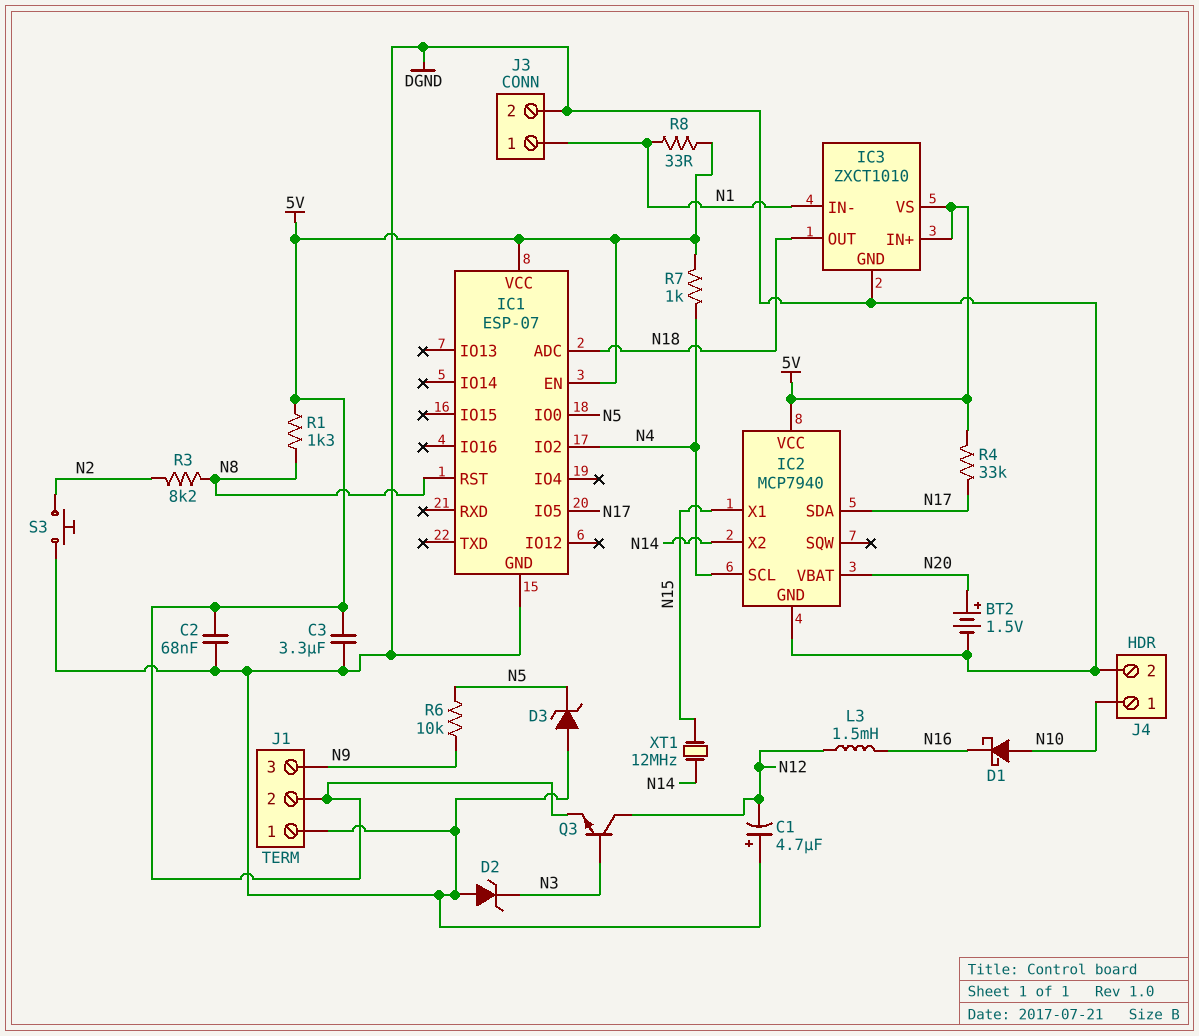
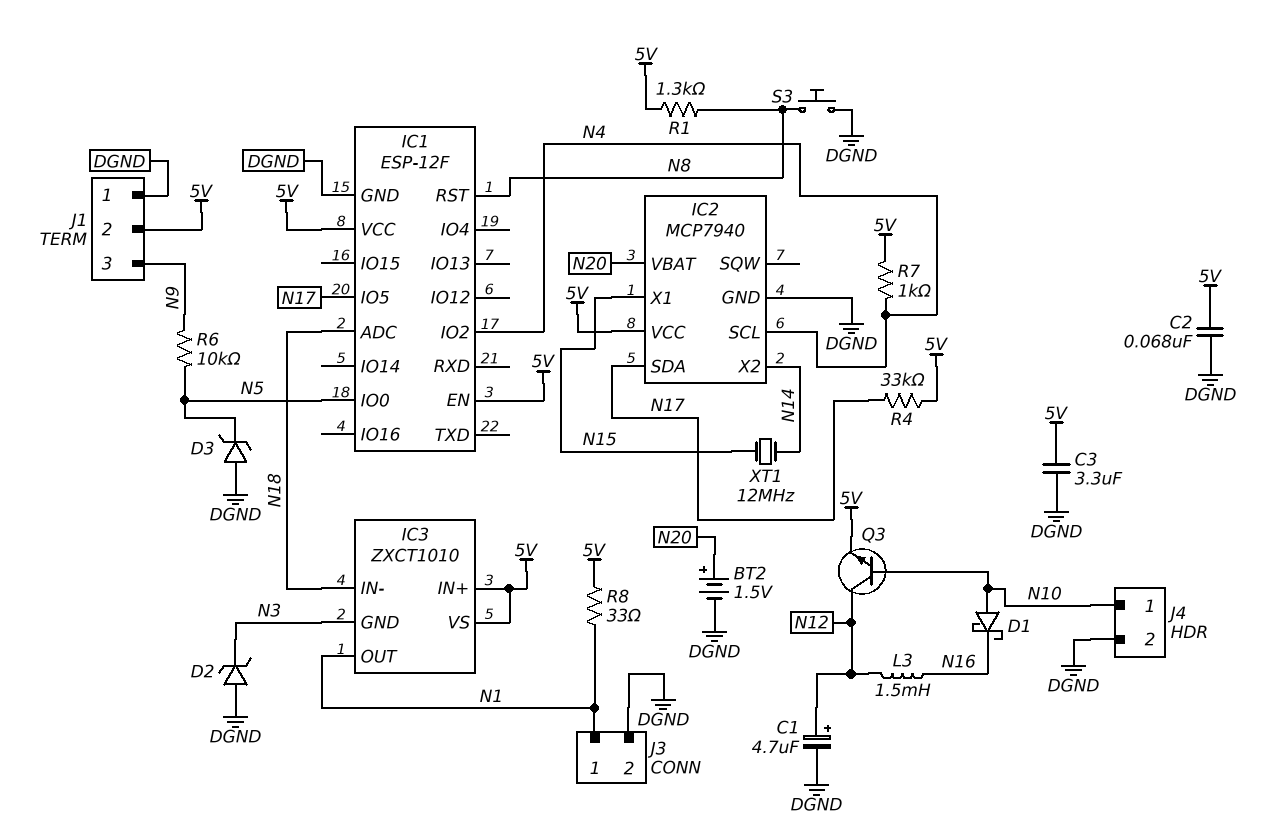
C1: 4.7uF (plus DGND, minus N12) -> 4.7uF (plus N12, minus DGND)
IC1: ESP-07 -> ESP-12F
IC3 pin GND: DGND -> N3
IC3 pin IN-: N1 -> N18
IC3 pin OUT: N18 -> N1
Q3: NPN (B N3, C N12, E 5V) -> NPN (B N10, C N12, E 5V)
R3: 8.2k (N2, N8) -> none
S3: button (DGND, N2) -> button (DGND, N8)

